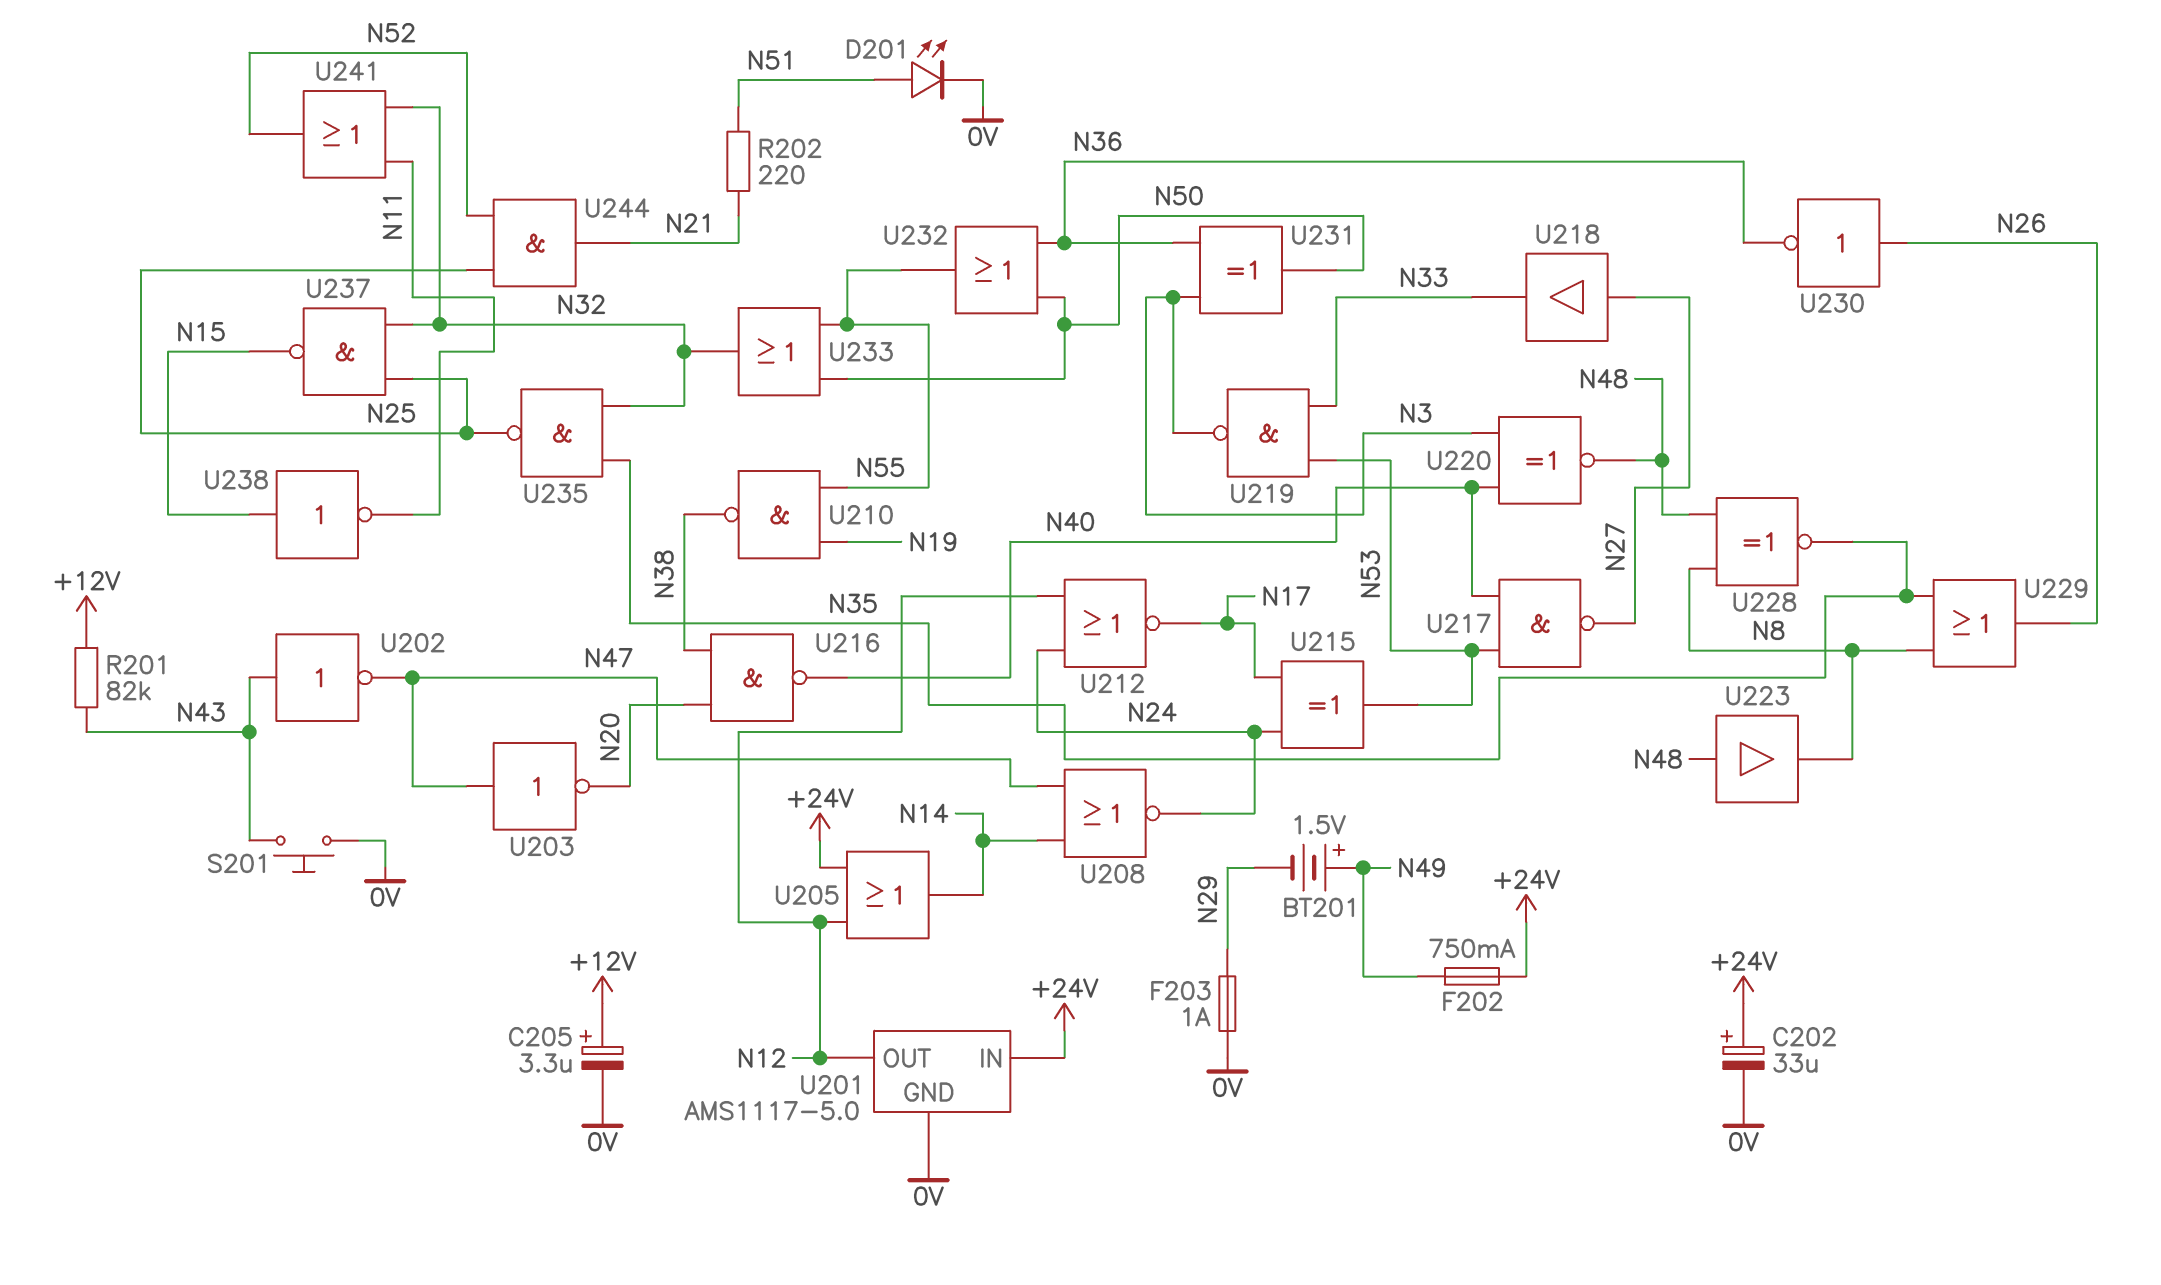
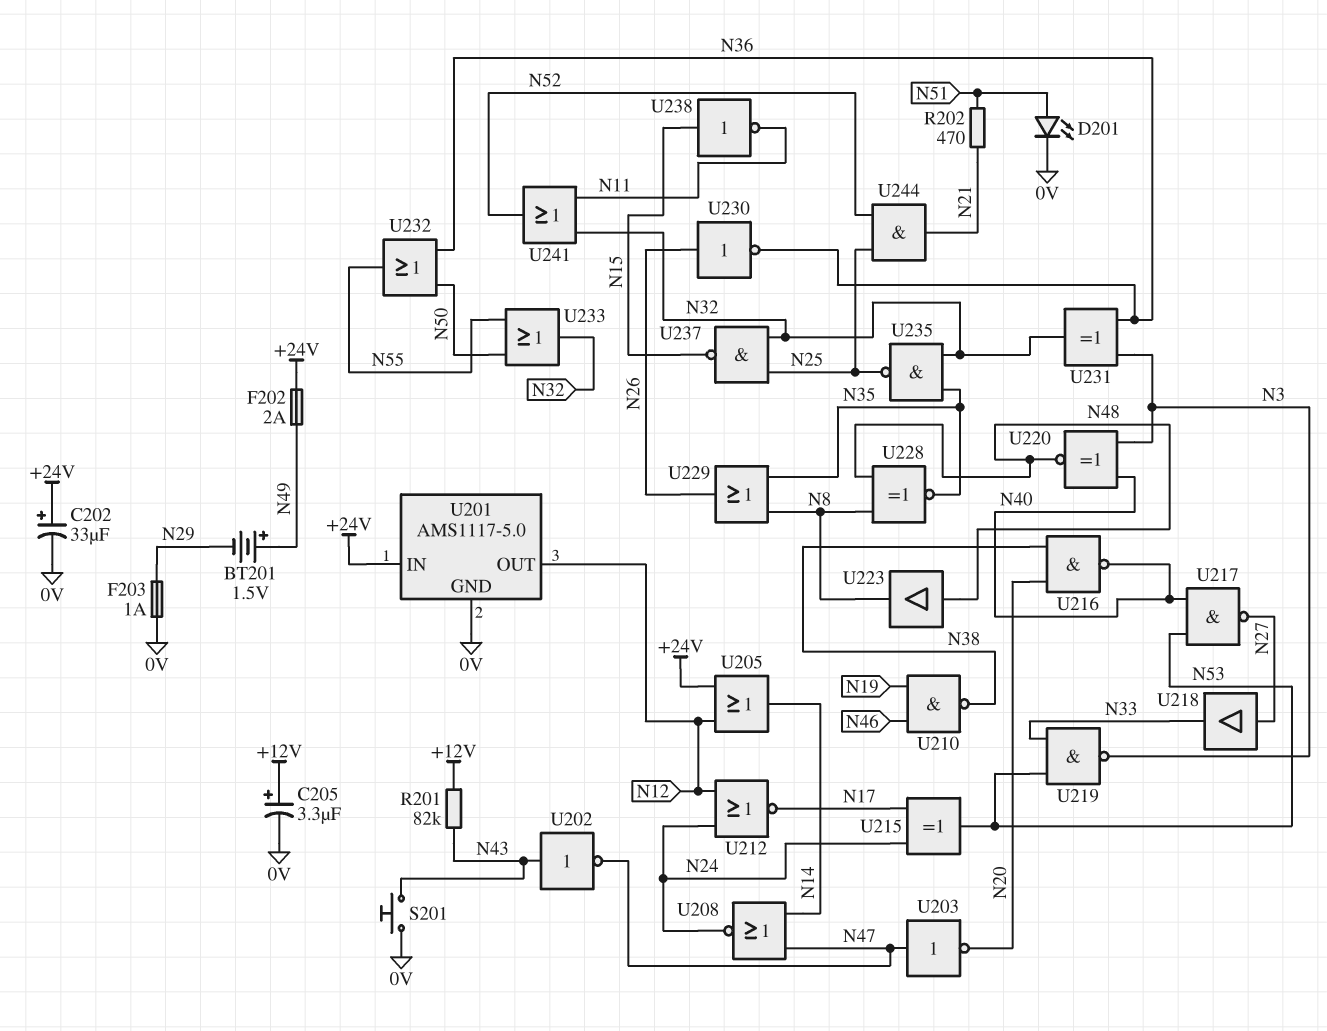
F202: 750mA (+24V, N49) -> 2A (+24V, N49)
R202: 220 (N21, N51) -> 470 (N21, N51)
U210: NAND (in N19, in N55, out N38) -> NAND (in N19, in N46, out N38)
U231: XOR (in N3, in N36, out N50) -> XOR (in N3, in N36, out N32)

